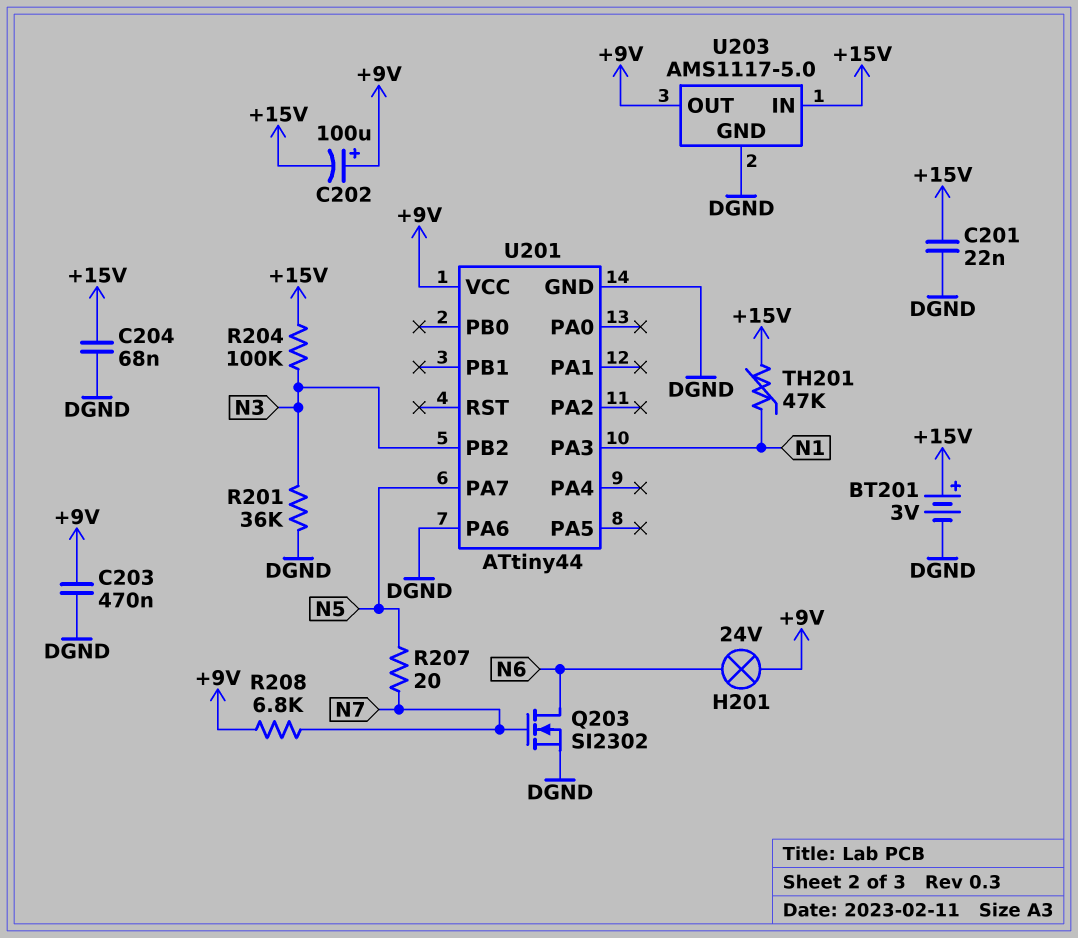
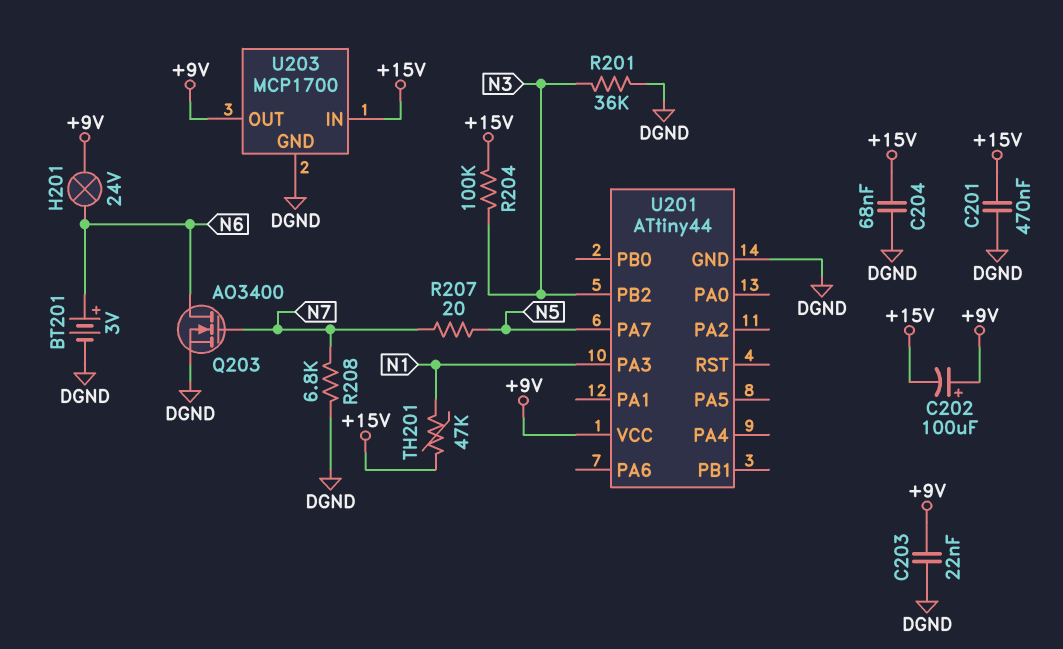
BT201: 3V (plus +15V, minus DGND) -> 3V (plus N6, minus DGND)
C201: 22nF (+15V, DGND) -> 470nF (+15V, DGND)
C203: 470nF (+9V, DGND) -> 22nF (+9V, DGND)
Q203: NMOS SI2302 (G N7, D N6, S DGND) -> NMOS AO3400 (G N7, D N6, S DGND)
R208: 6.8k (+9V, N7) -> 6.8k (DGND, N7)
U201 pin PA6: DGND -> none
U203: AMS1117-5.0 -> MCP1700

